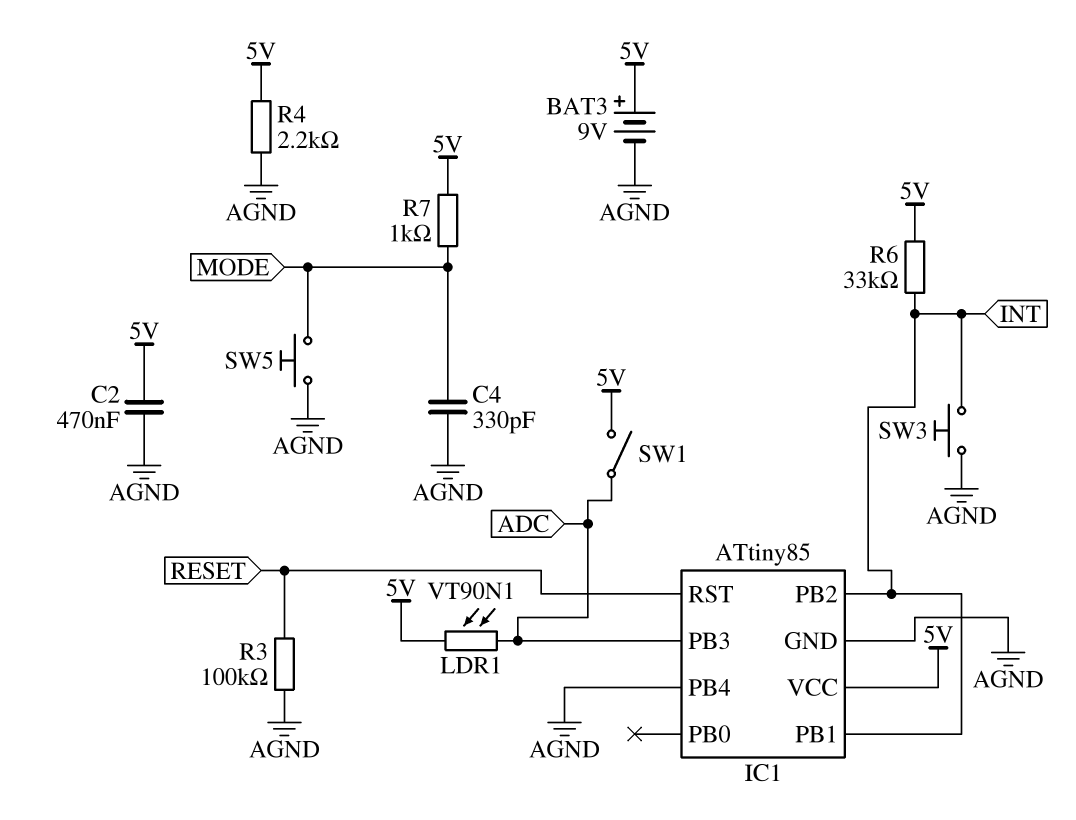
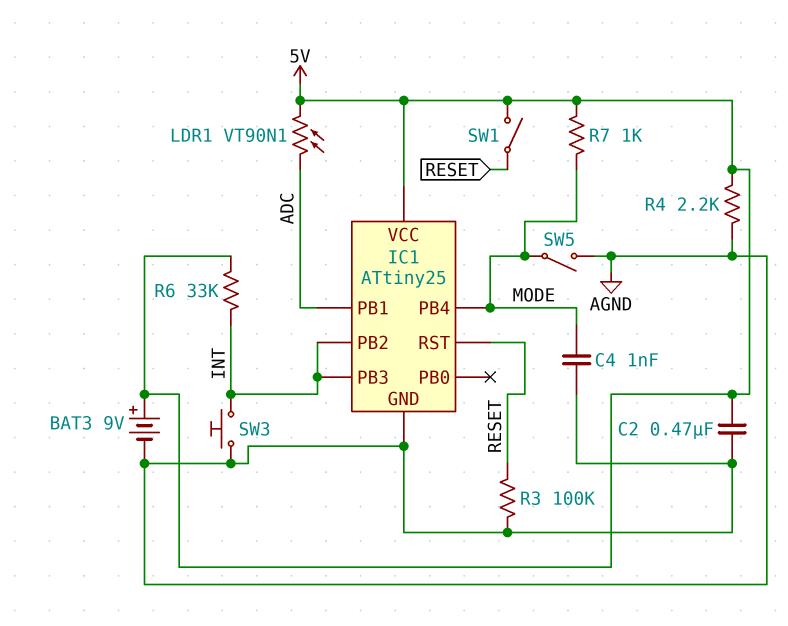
C4: 330pF (AGND, MODE) -> 1nF (AGND, MODE)
IC1: ATtiny85 -> ATtiny25
IC1 pin PB1: INT -> ADC
IC1 pin PB3: ADC -> INT
IC1 pin PB4: AGND -> MODE
SW1: switch (5V, ADC) -> switch (5V, RESET)
SW5: button (AGND, MODE) -> switch (AGND, MODE)

